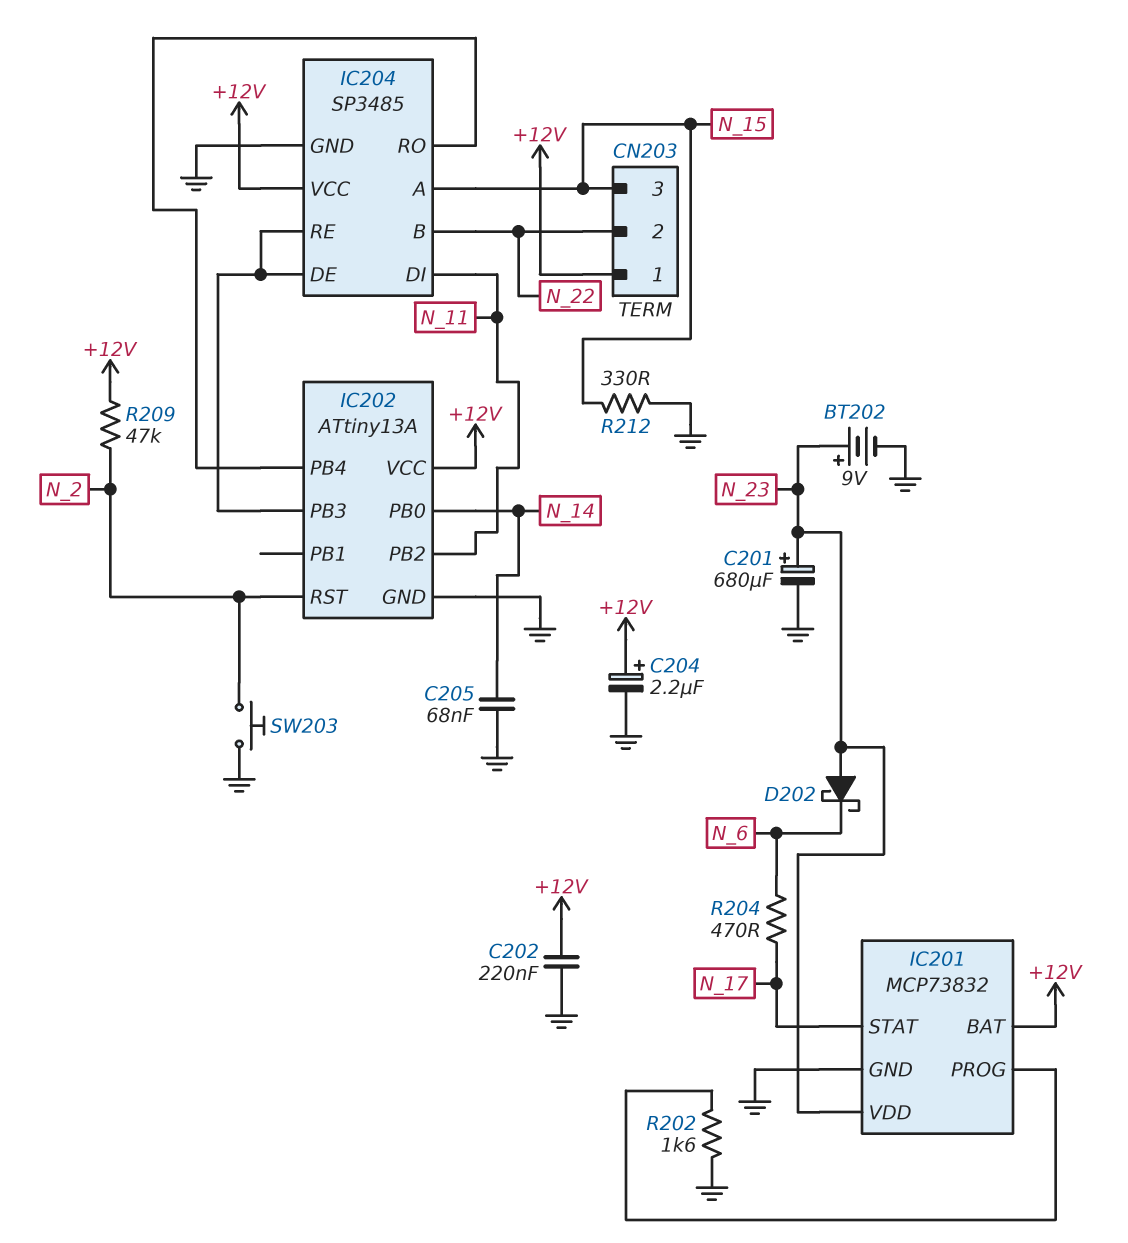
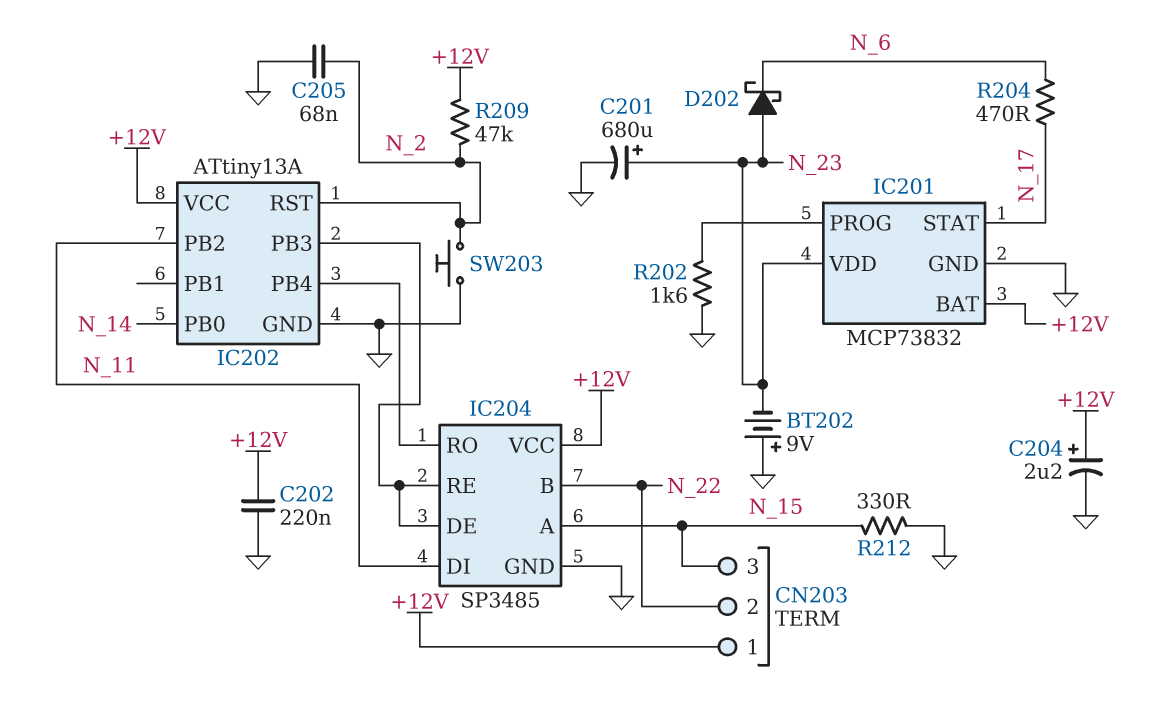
BT202: 9V (plus N_23, minus GND) -> 9V (plus GND, minus N_23)
C205: 68nF (GND, N_14) -> 68nF (GND, N_2)

